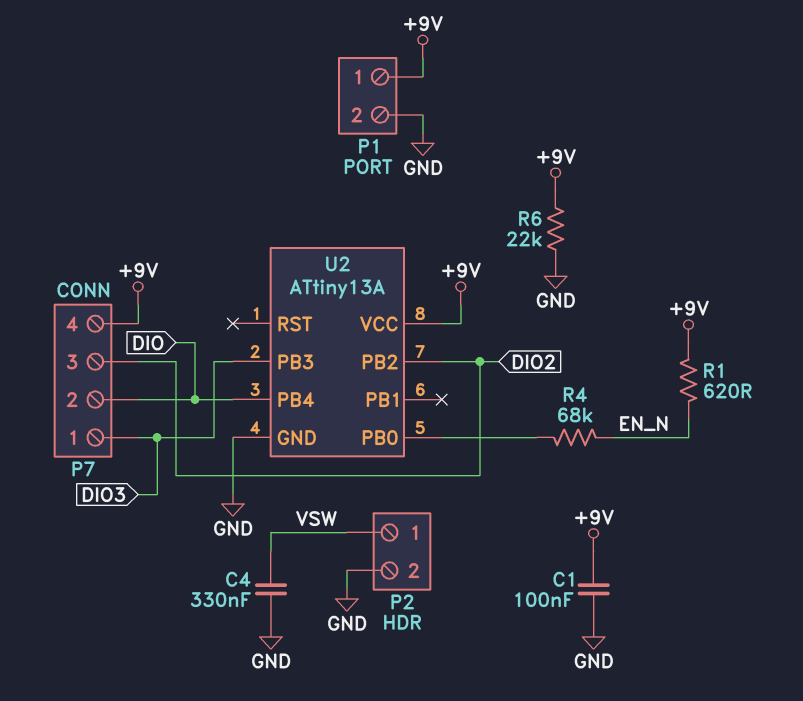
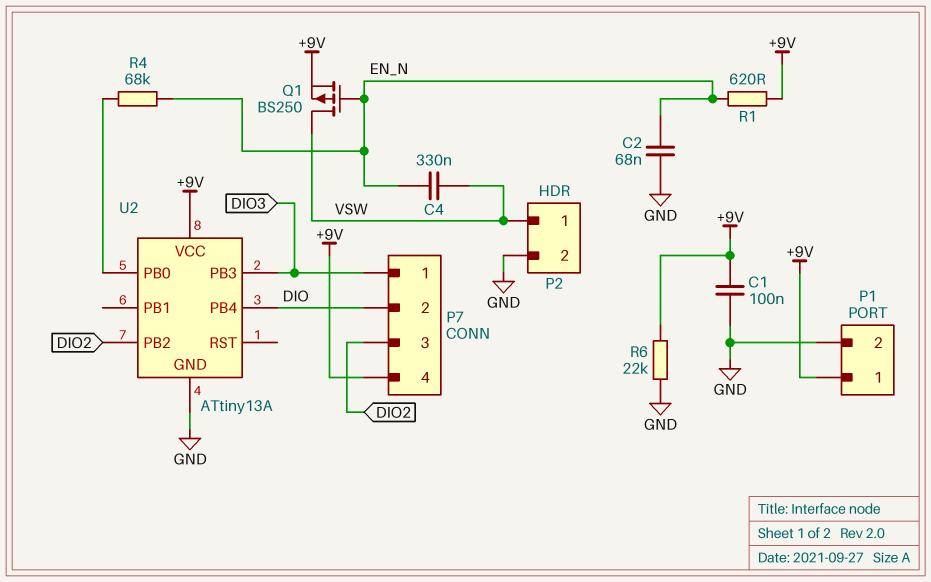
C2: none -> 68nF (EN_N, GND)
C4: 330nF (GND, VSW) -> 330nF (EN_N, VSW)
Q1: none -> PMOS BS250 (G EN_N, D VSW, S +9V)

